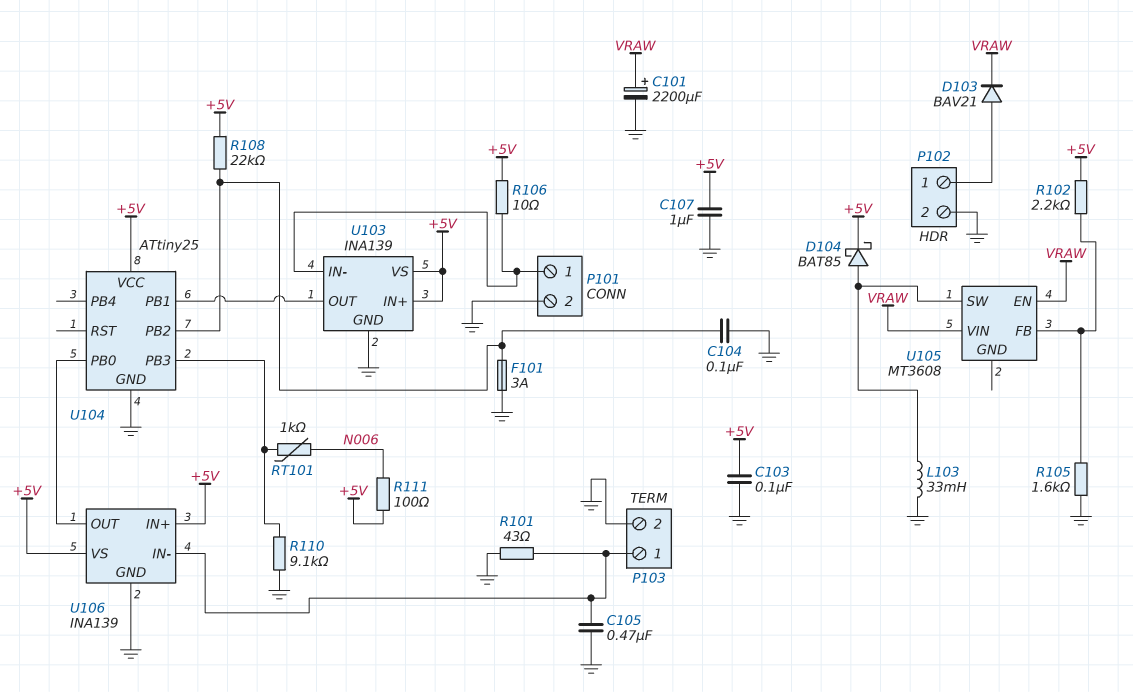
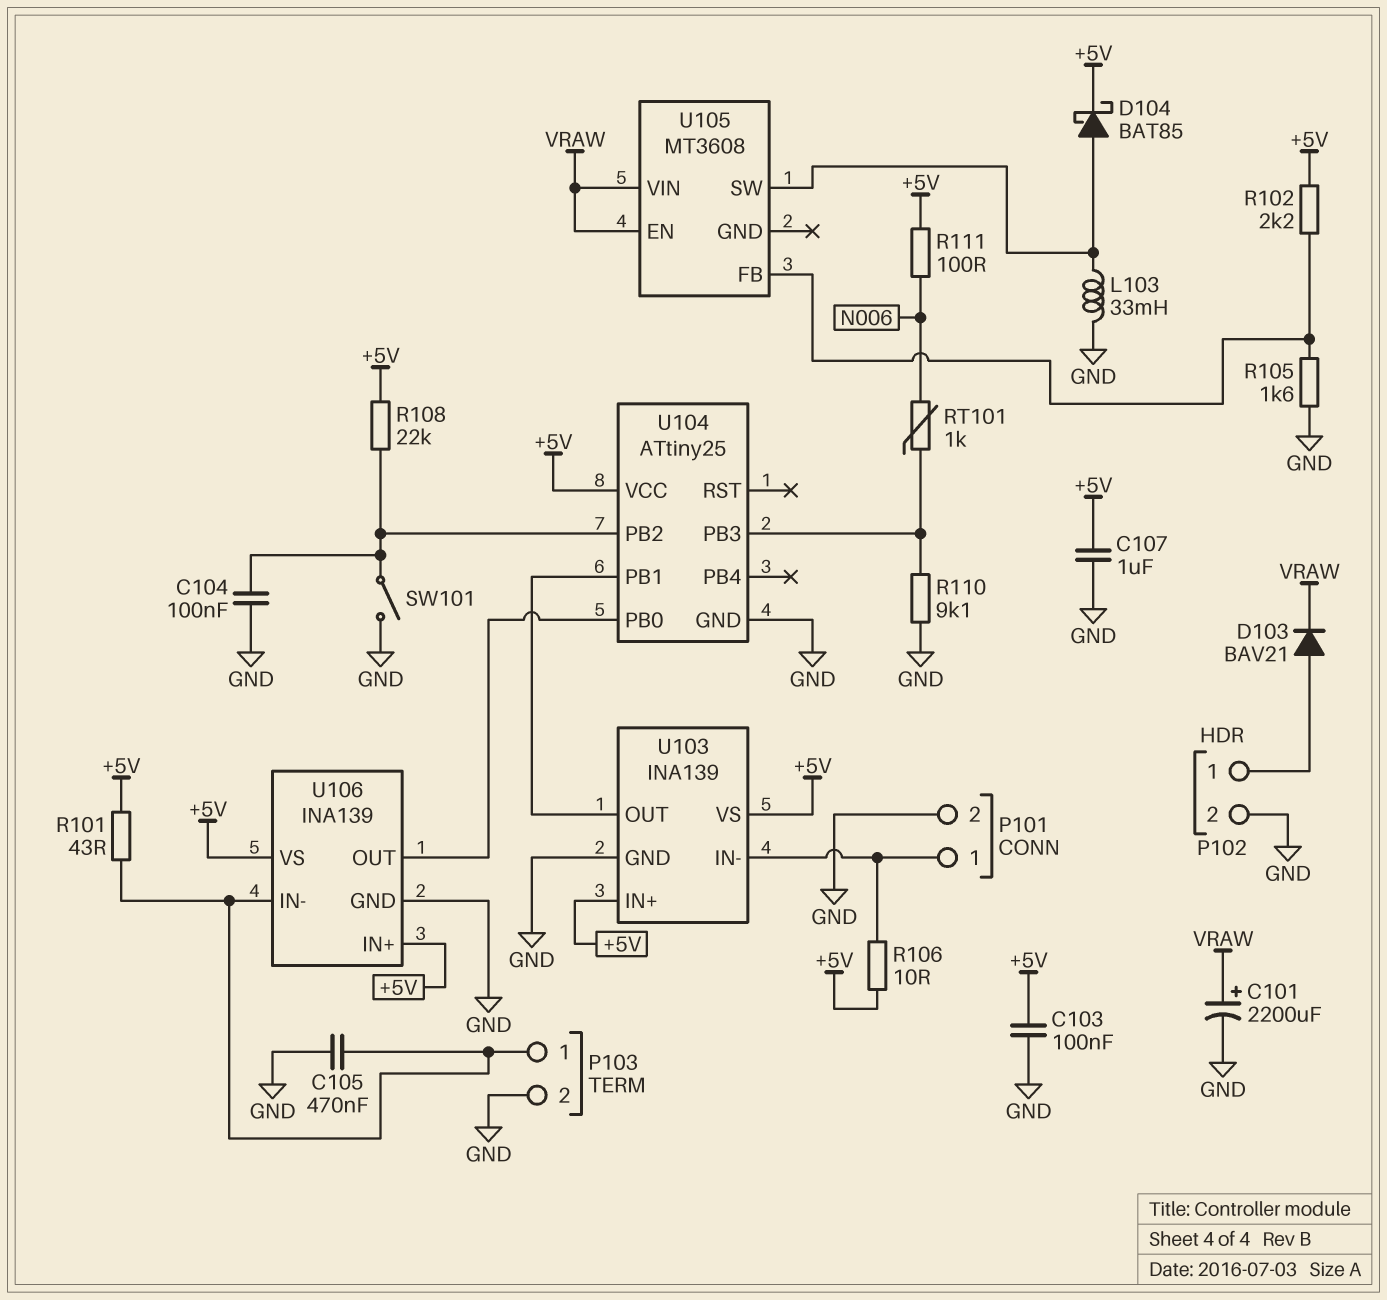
F101: 3A (GND, U104/PB2) -> none
R101: 43 (GND, P103/1) -> 43 (+5V, P103/1)
SW101: none -> switch (GND, U104/PB2)

